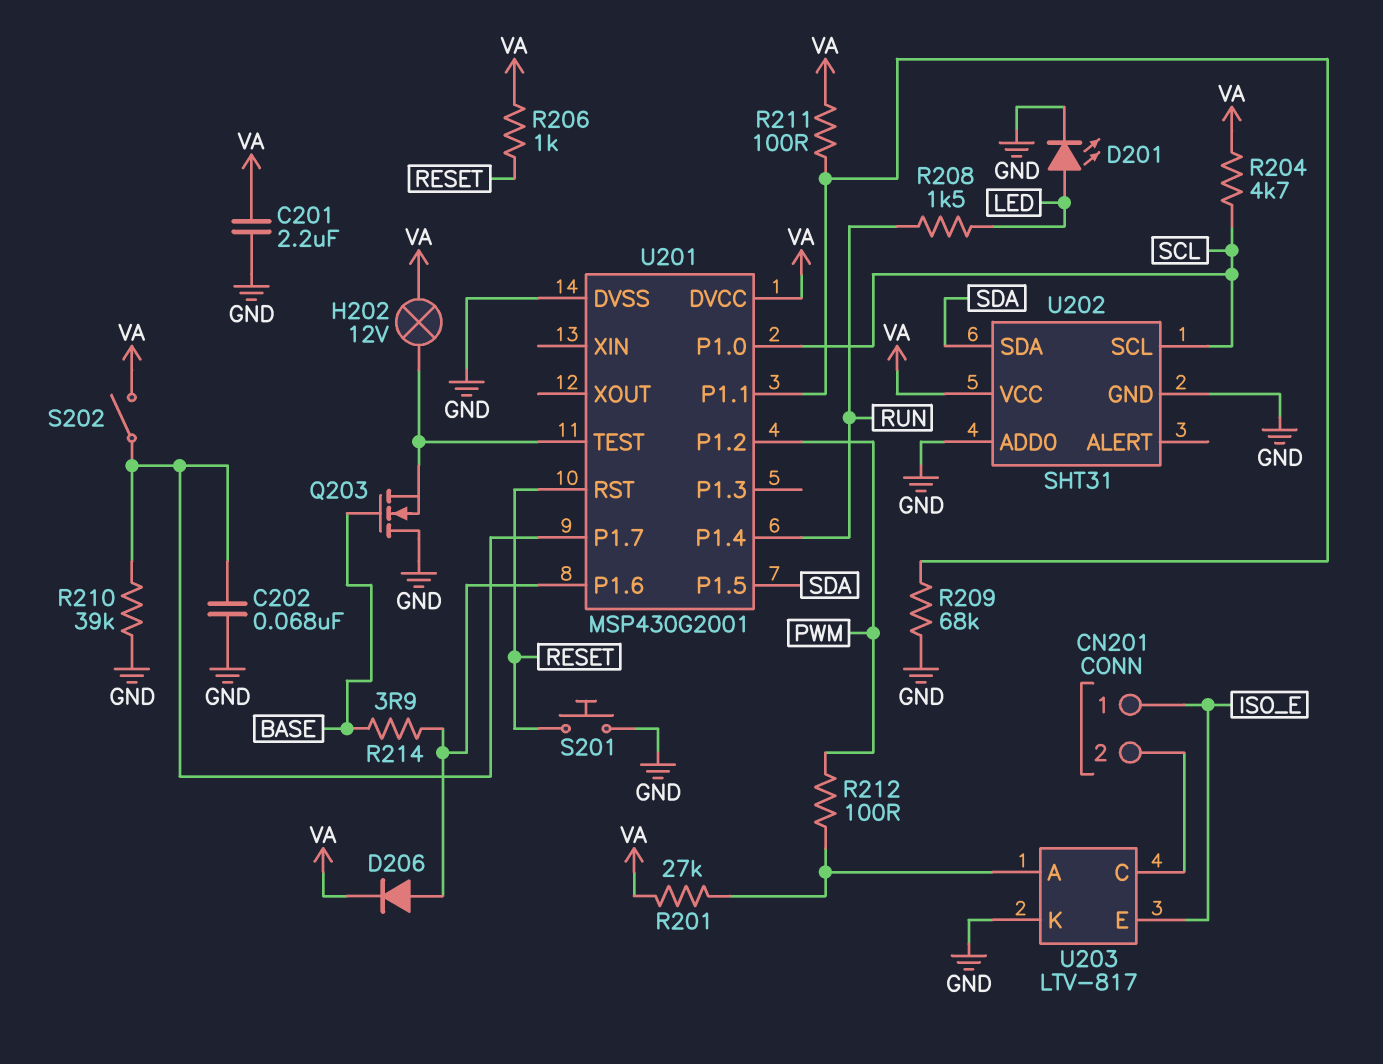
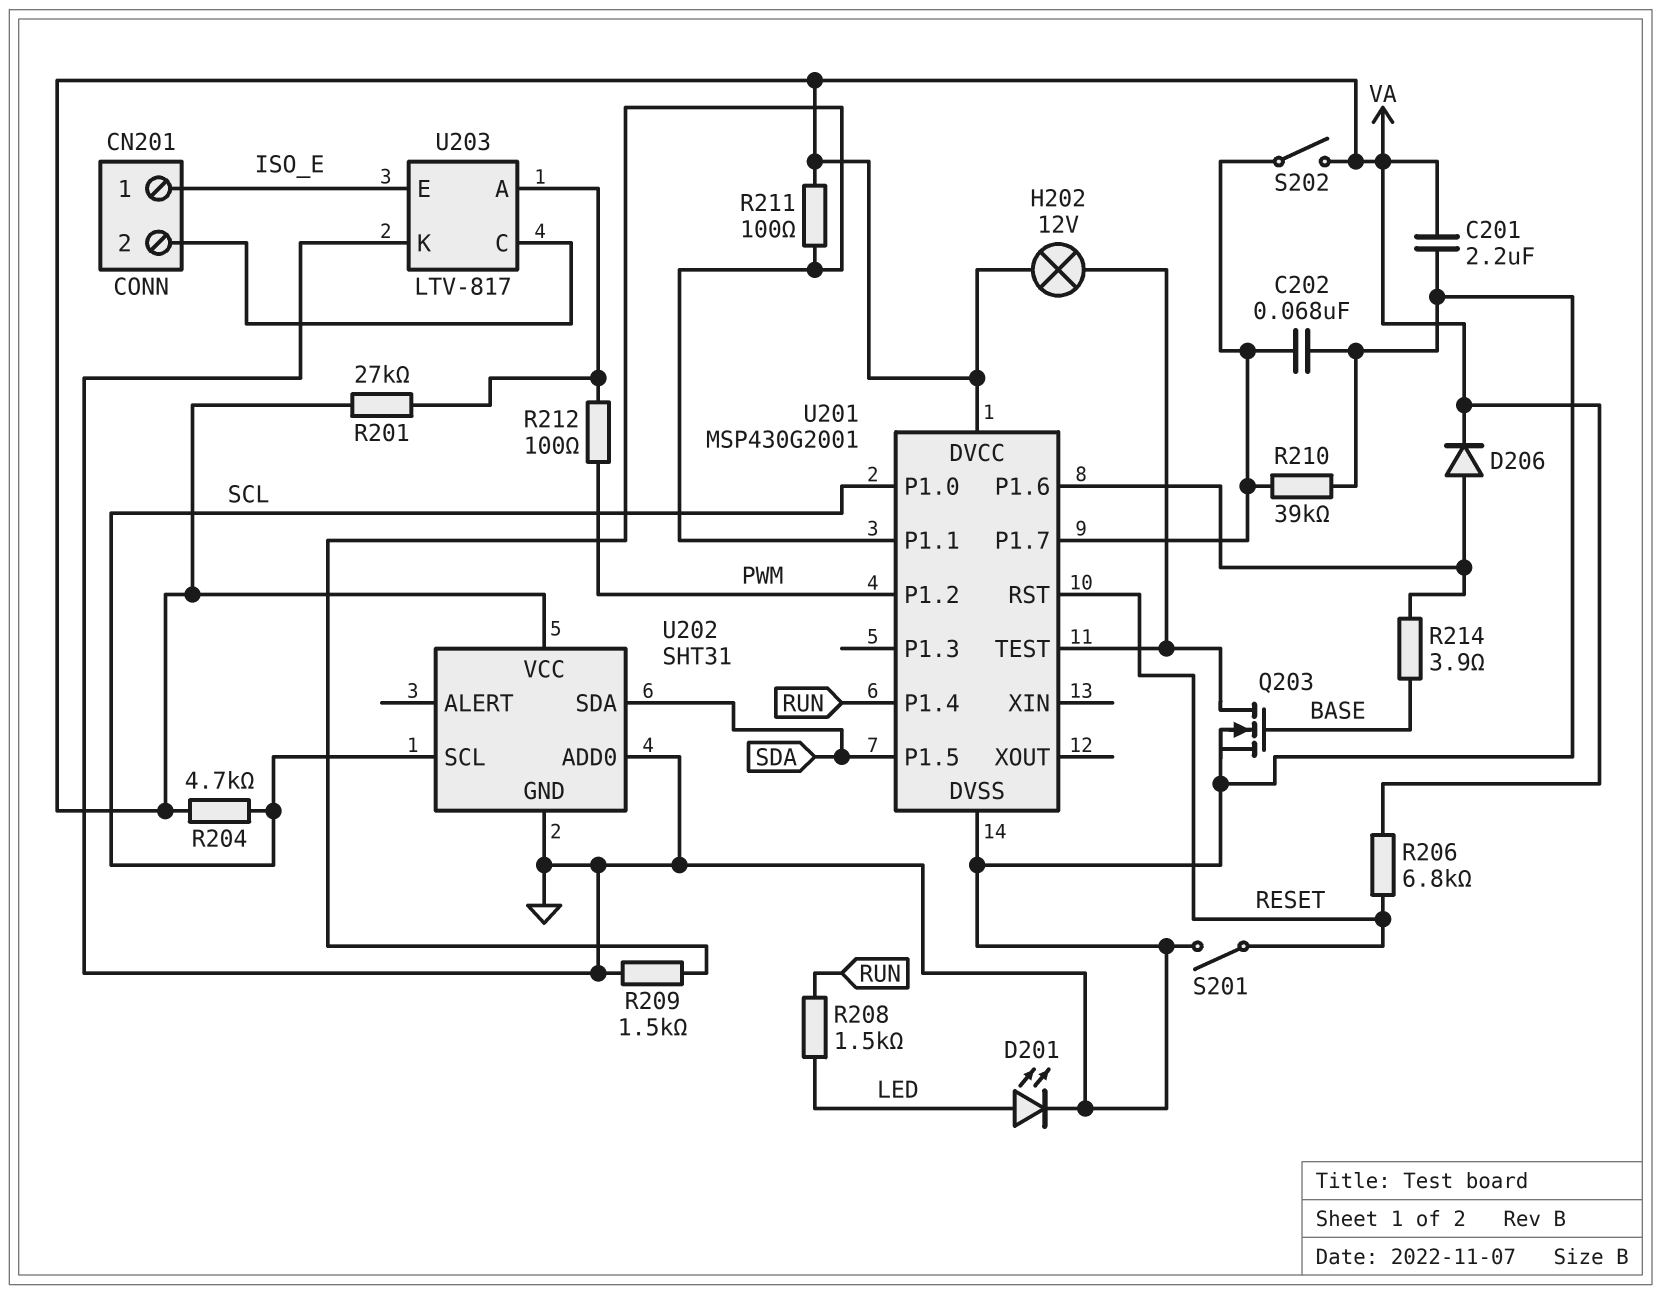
Q203: NMOS (G BASE, D GND, S U201/TEST) -> NMOS (G BASE, D U201/TEST, S GND)
R206: 1k (RESET, VA) -> 6.8k (RESET, VA)
R209: 68k (GND, U201/P1.1) -> 1.5k (GND, U201/P1.1)
S201: button (GND, RESET) -> switch (GND, RESET)

